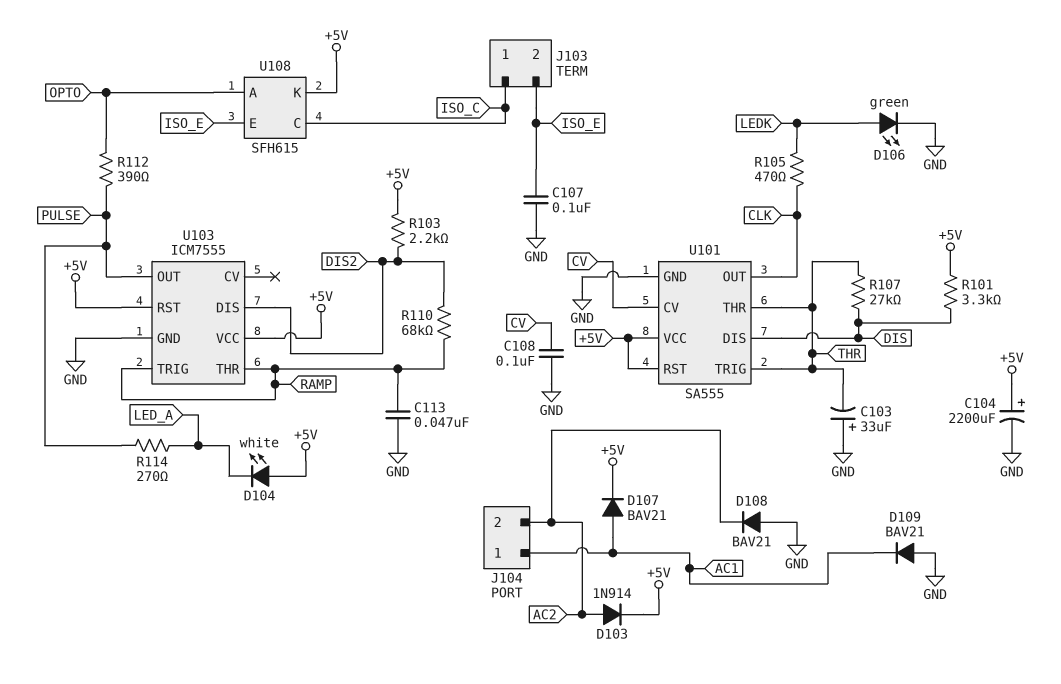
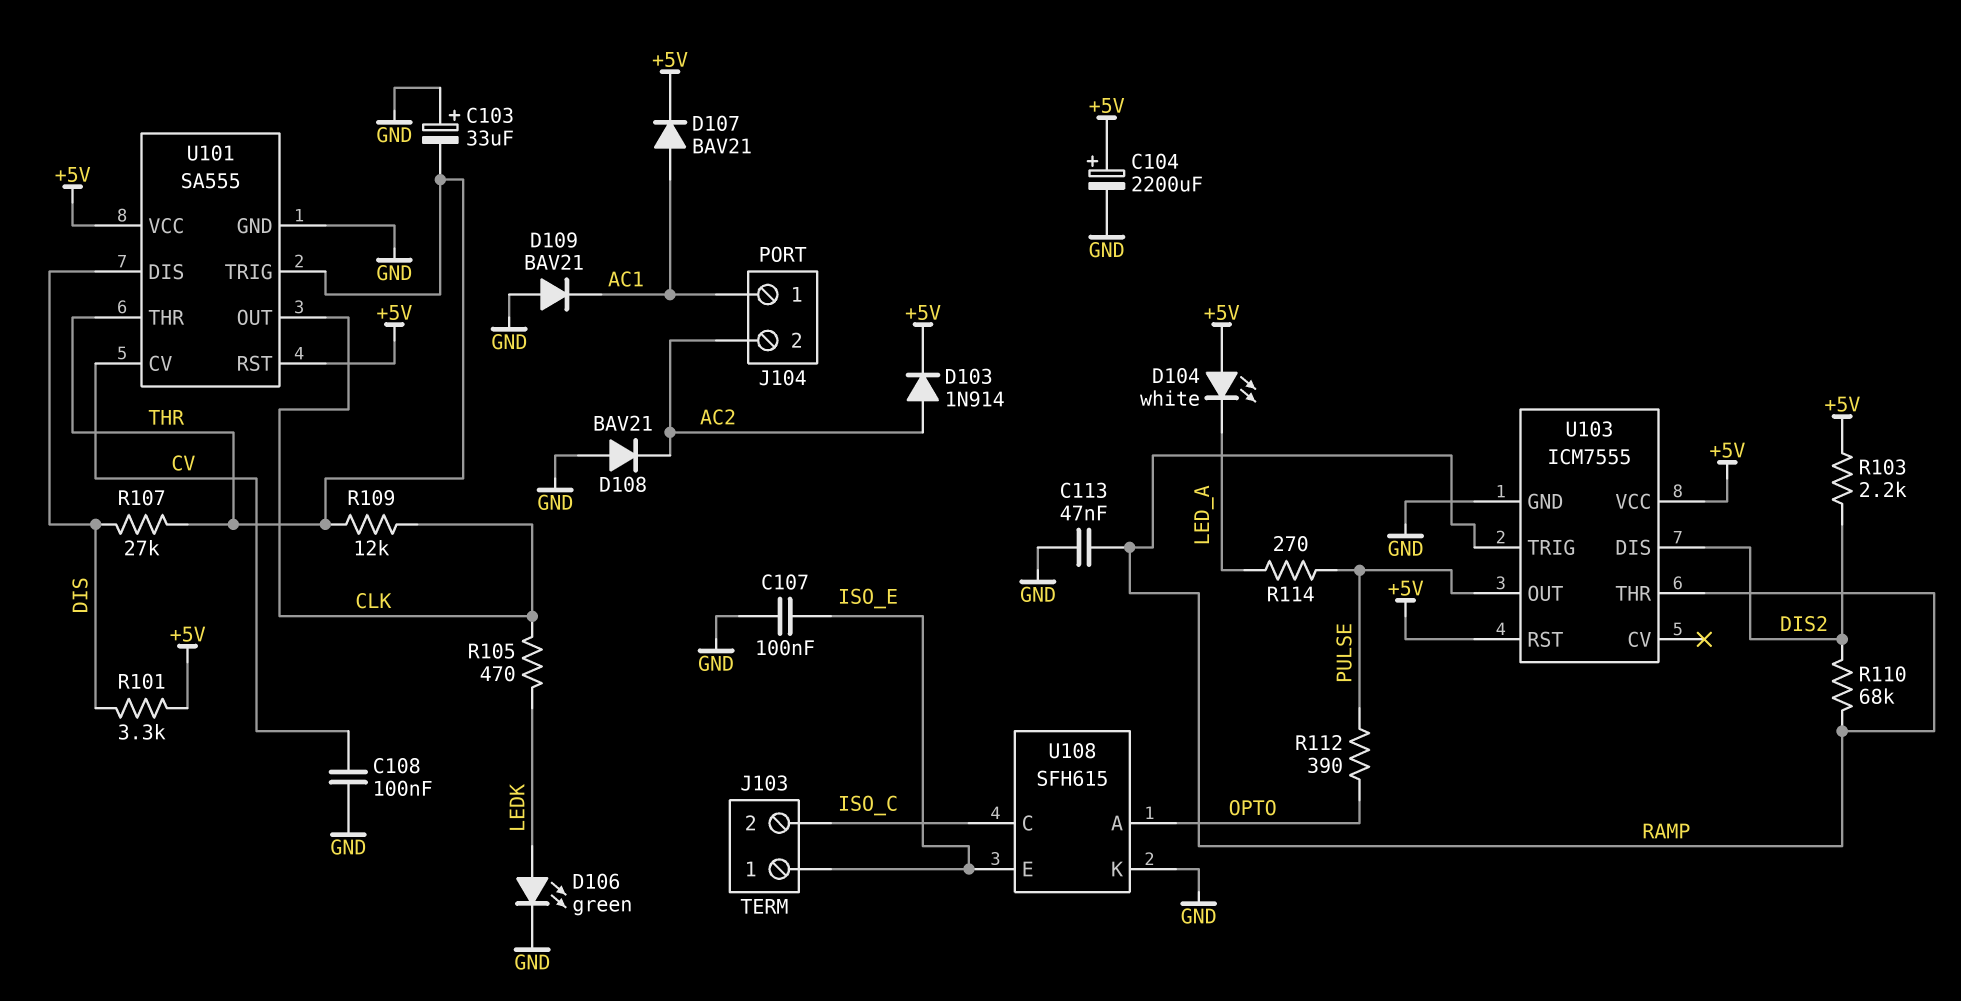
J103 pin 1: ISO_C -> ISO_E
J103 pin 2: ISO_E -> ISO_C
R109: none -> 12k (CLK, THR)
U108 pin K: +5V -> GND

